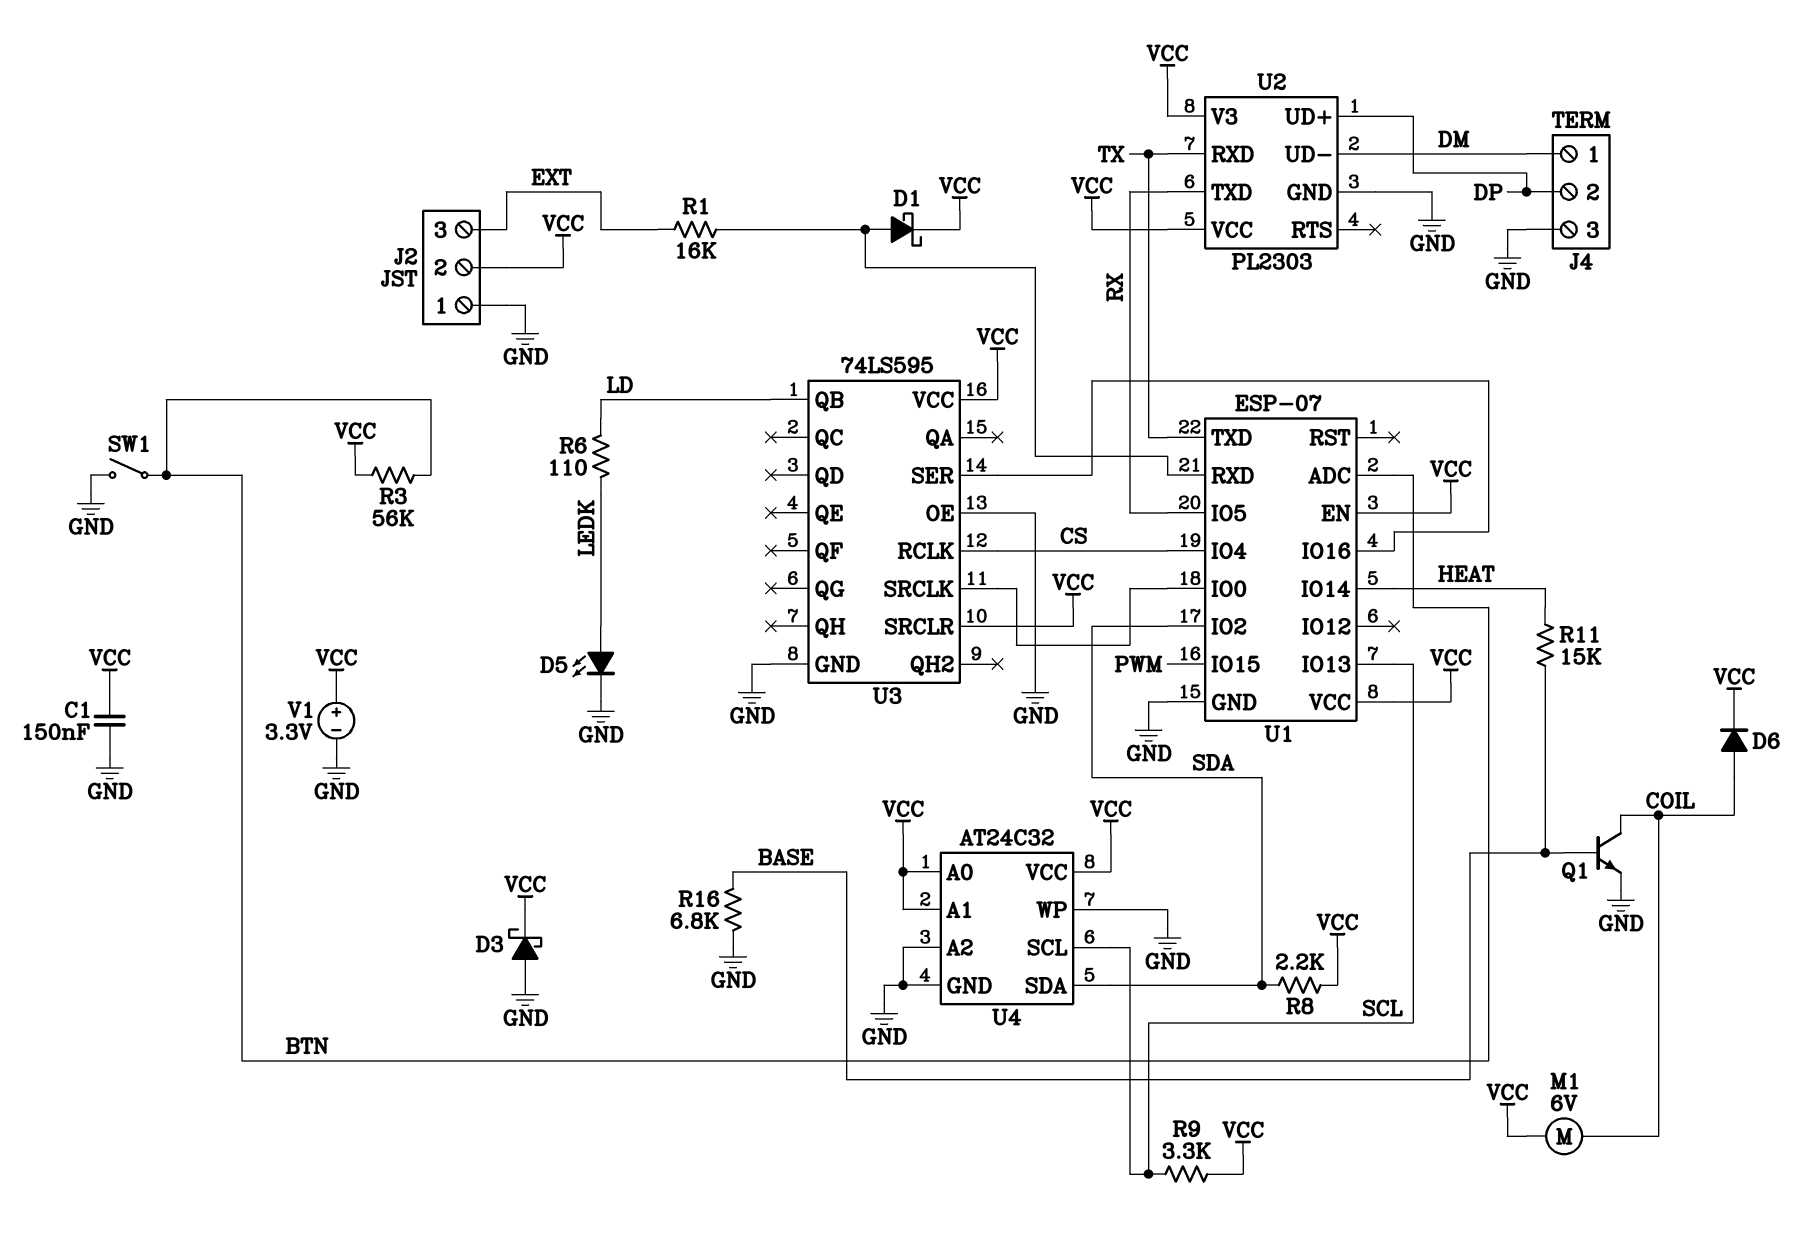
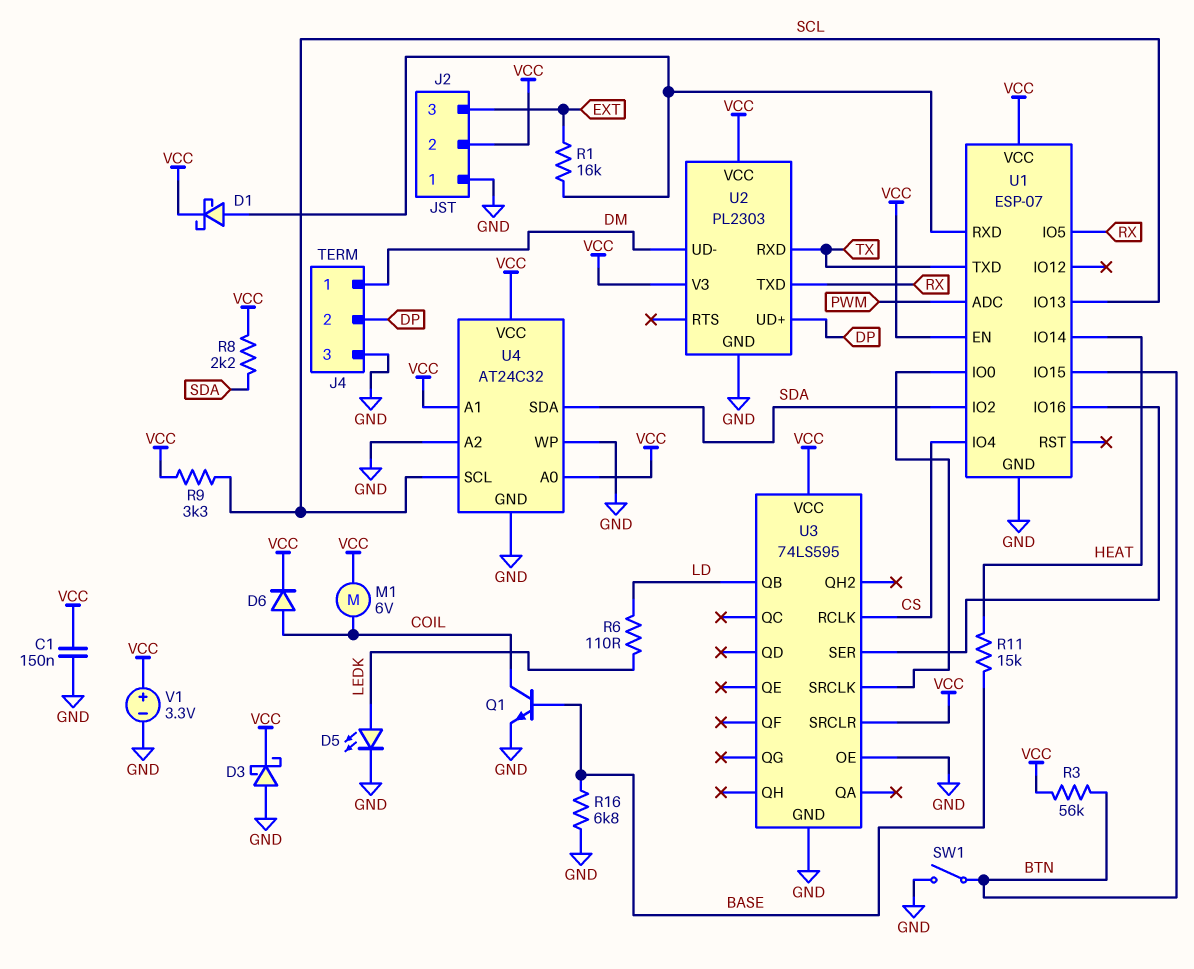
U1 pin ADC: BTN -> PWM
U1 pin IO15: PWM -> BTN

